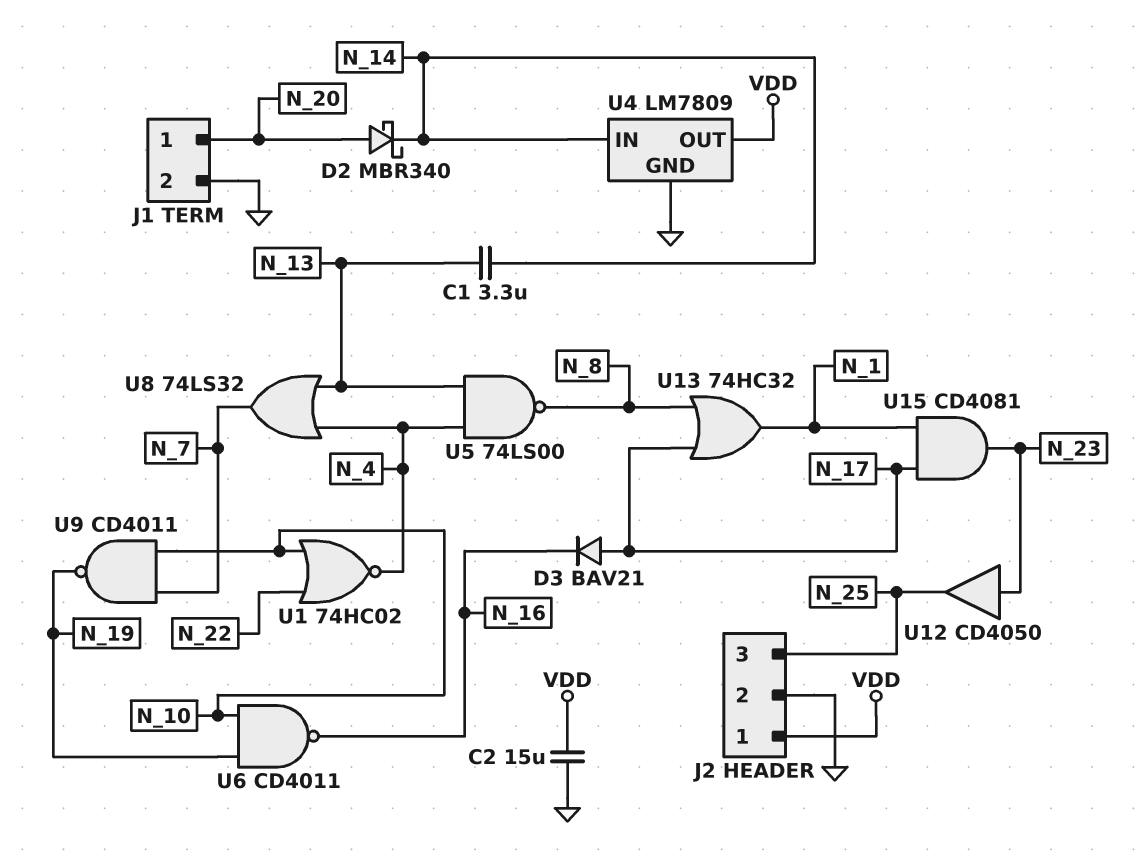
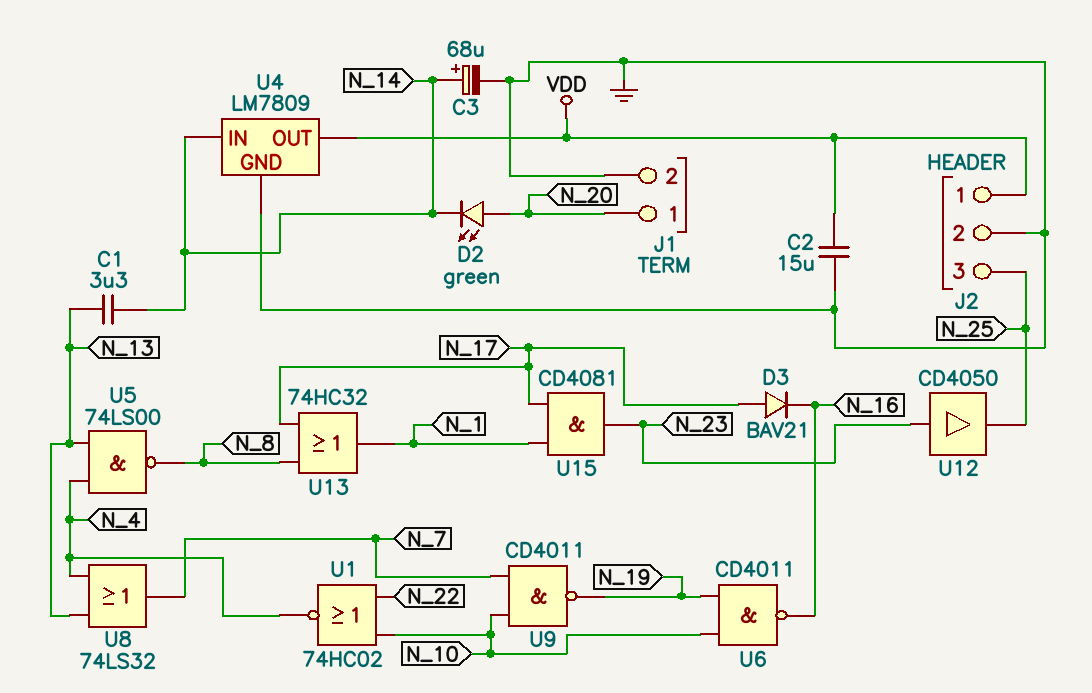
C3: none -> 68uF (plus N_14, minus GND)
D2: schottky MBR340 (A N_20, K N_14) -> LED green (A N_20, K N_14)

